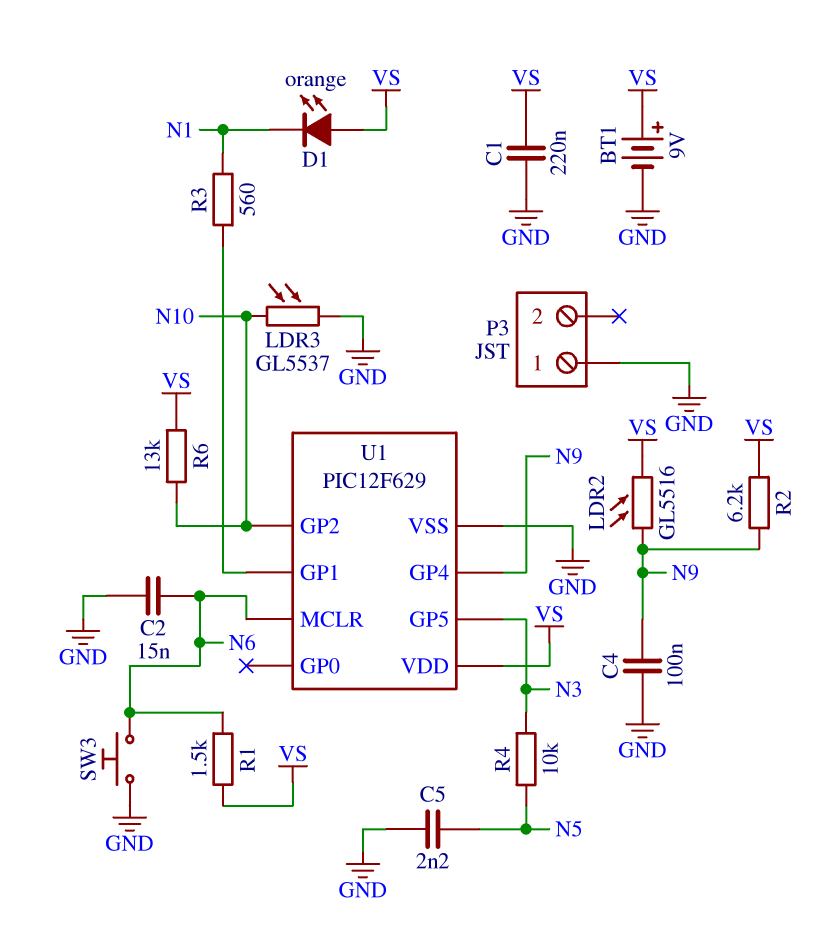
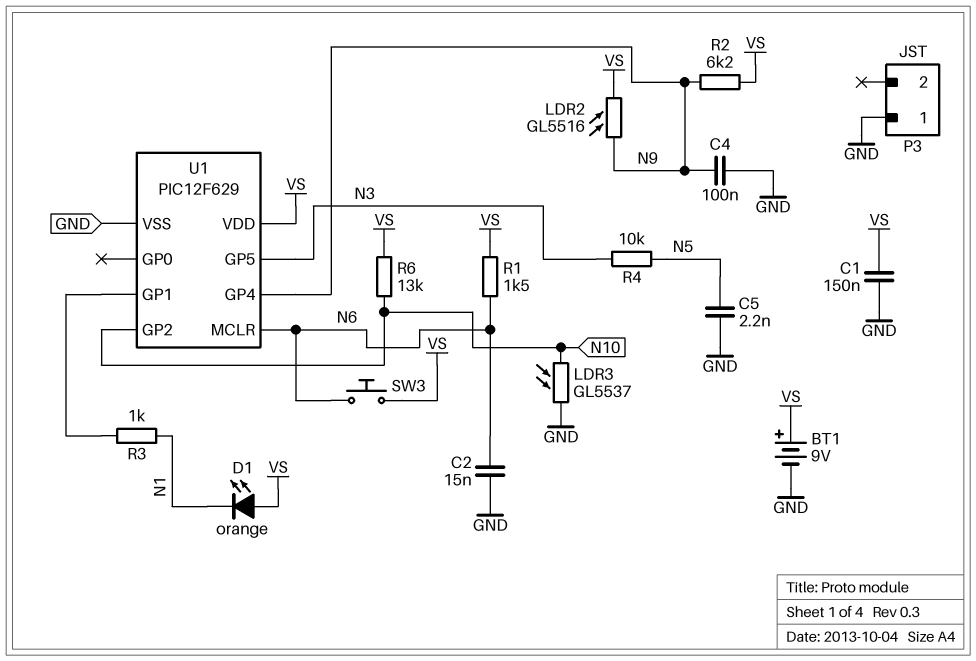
C1: 220nF (GND, VS) -> 150nF (GND, VS)
R3: 560 (N1, U1/GP1) -> 1k (N1, U1/GP1)
SW3: button (GND, N6) -> button (N6, VS)

